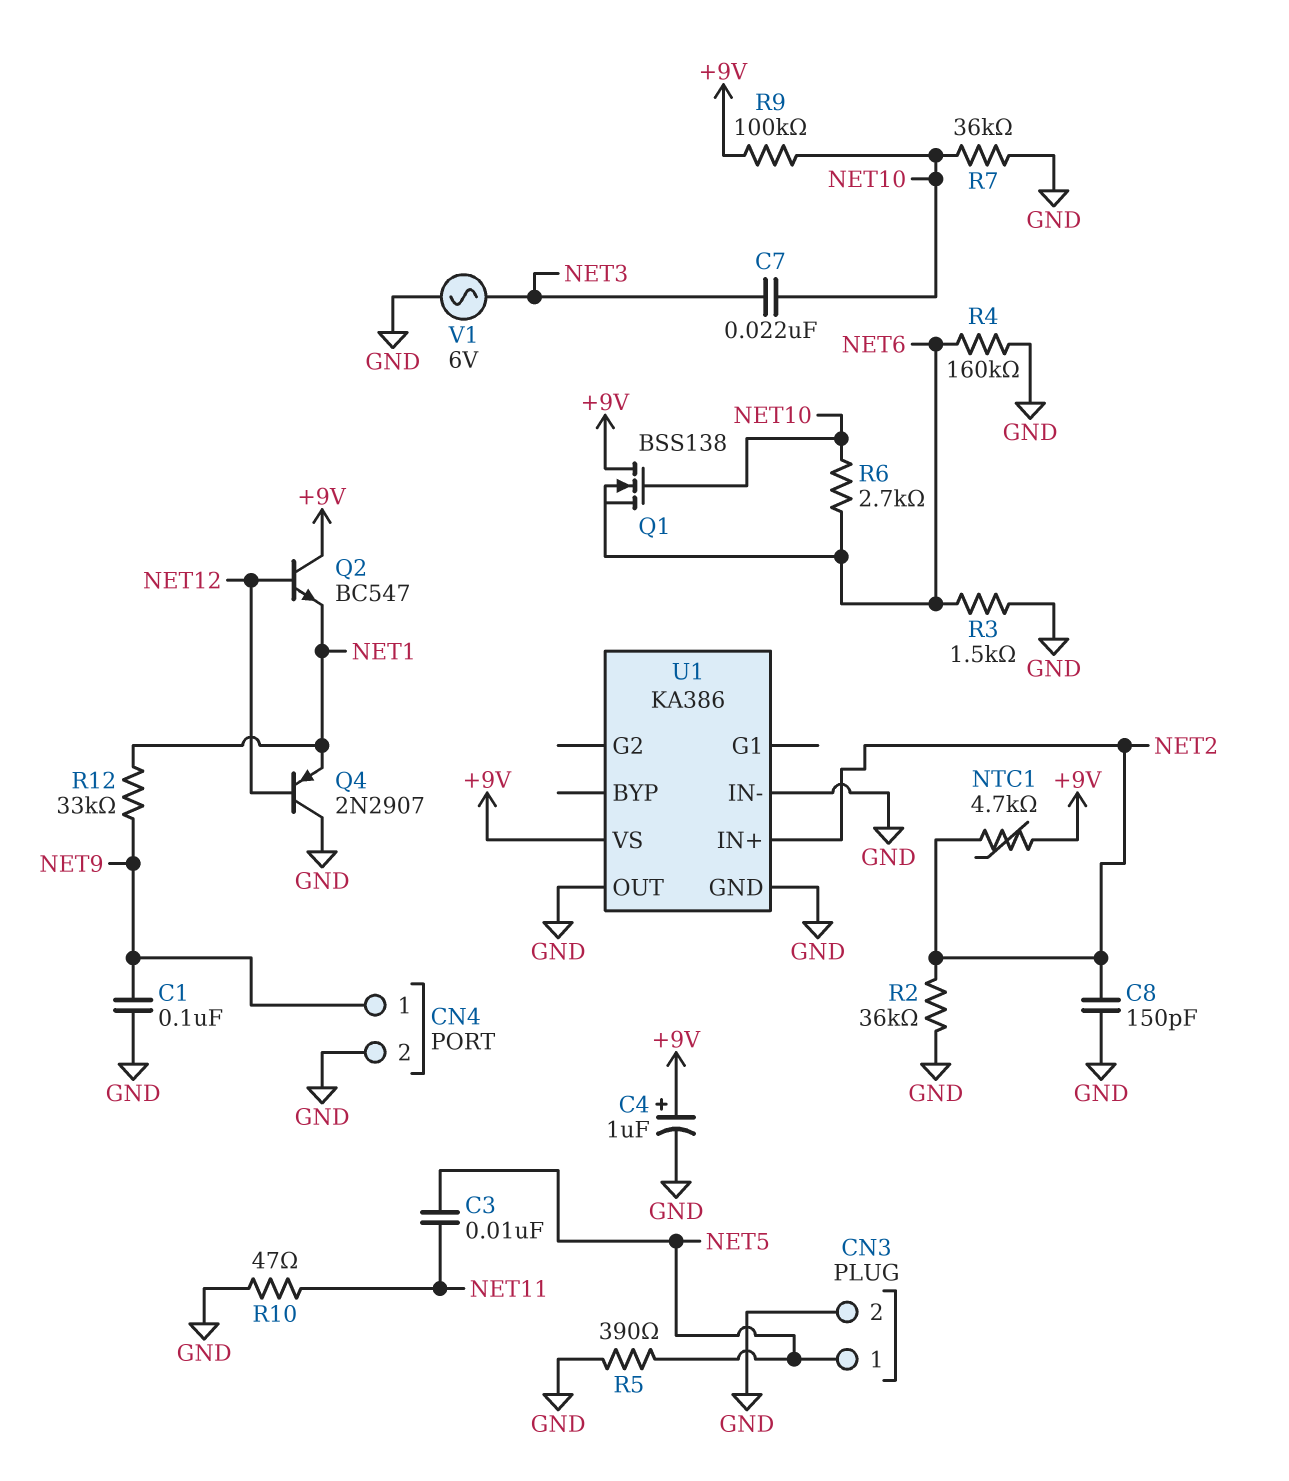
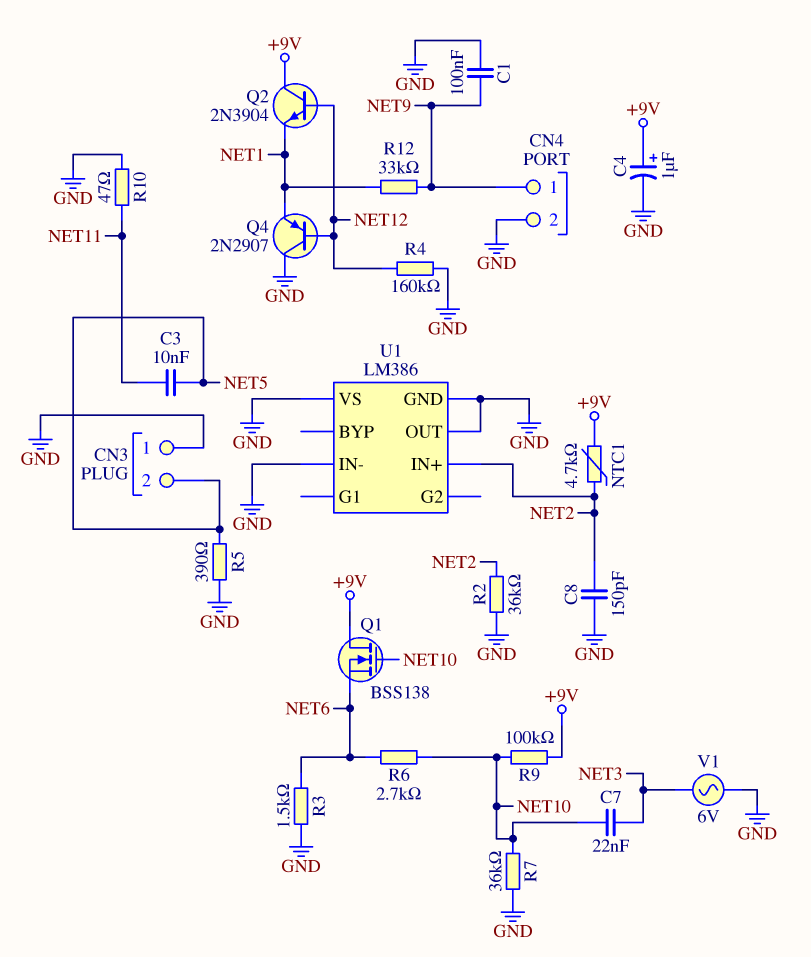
CN3 pin 1: NET5 -> GND
CN3 pin 2: GND -> NET5
Q2: NPN BC547 (B NET12, C +9V, E NET1) -> NPN 2N3904 (B NET12, C +9V, E NET1)
R4: 160k (GND, NET6) -> 160k (GND, NET12)
U1: KA386 -> LM386
U1 pin VS: +9V -> GND

